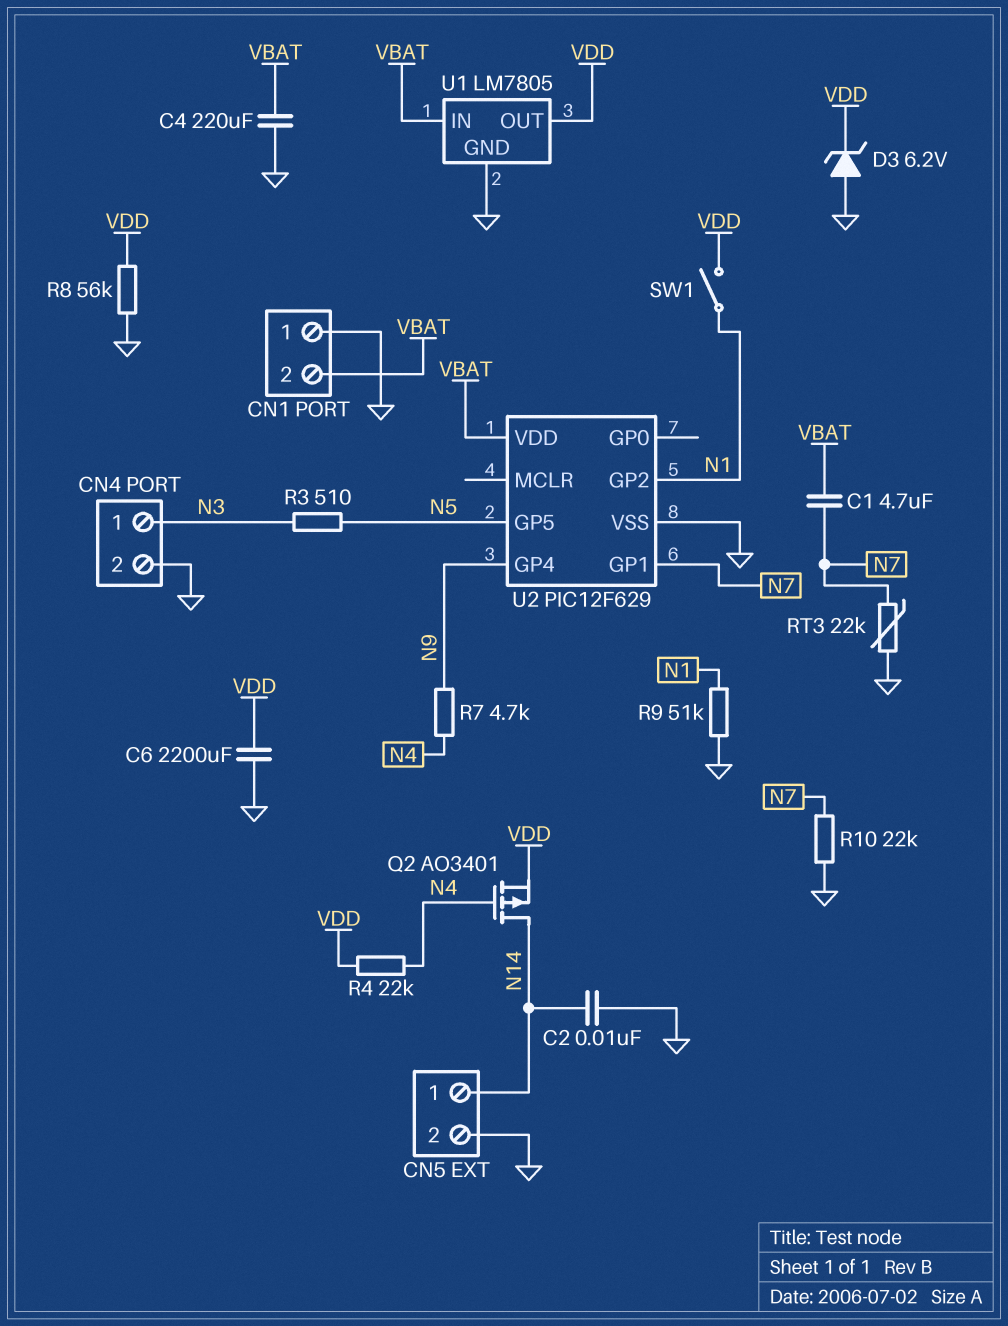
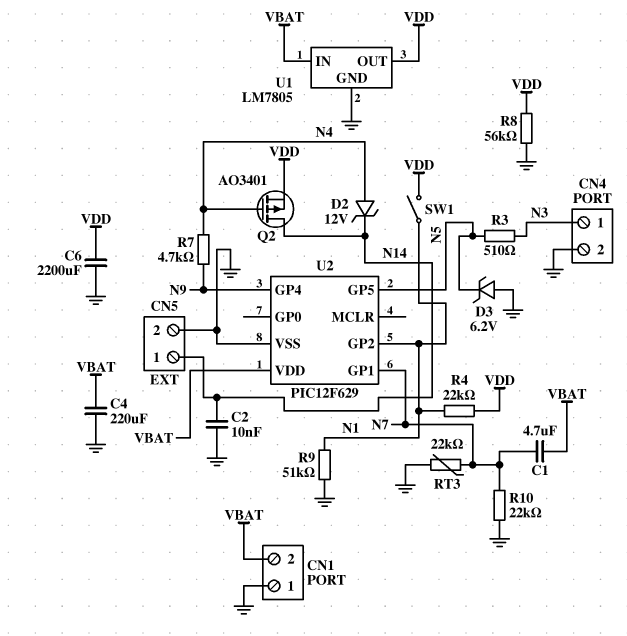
D2: none -> zener 12V (A N4, K N14)
D3: zener 6.2V (A GND, K VDD) -> zener 6.2V (A GND, K N5)
R4: 22k (N4, VDD) -> 22k (N1, VDD)

